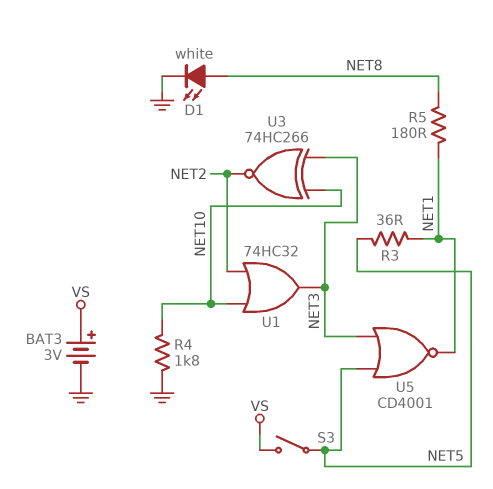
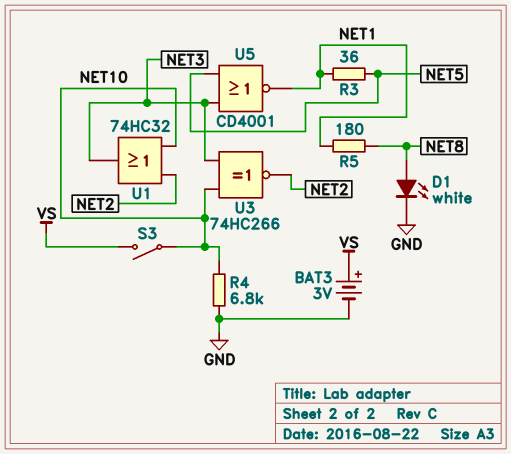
R4: 1.8k (GND, NET10) -> 6.8k (GND, NET10)
S3: switch (NET5, VS) -> switch (NET10, VS)

